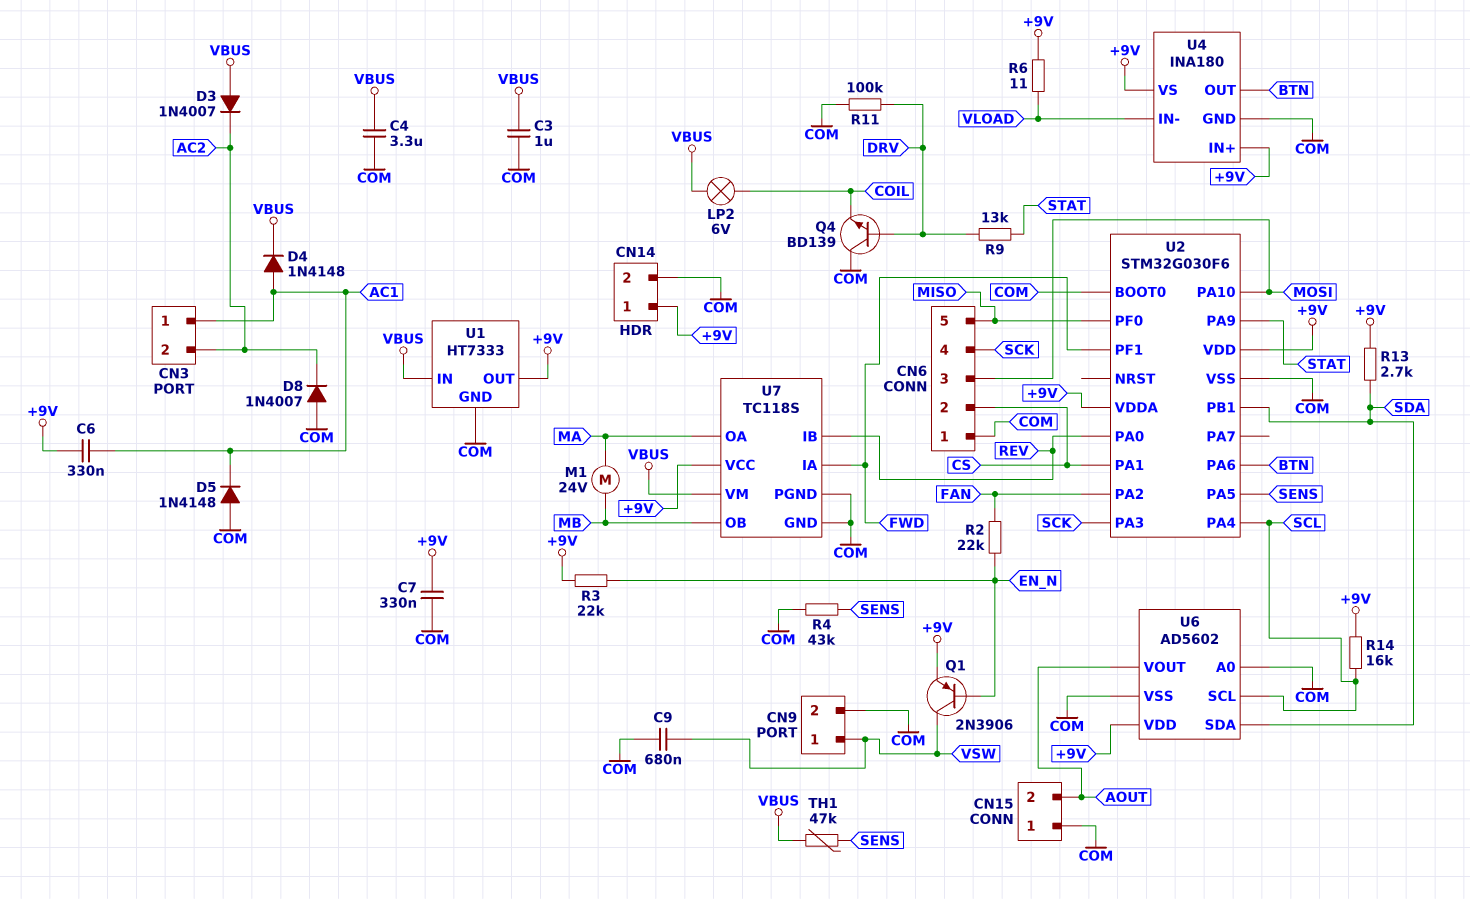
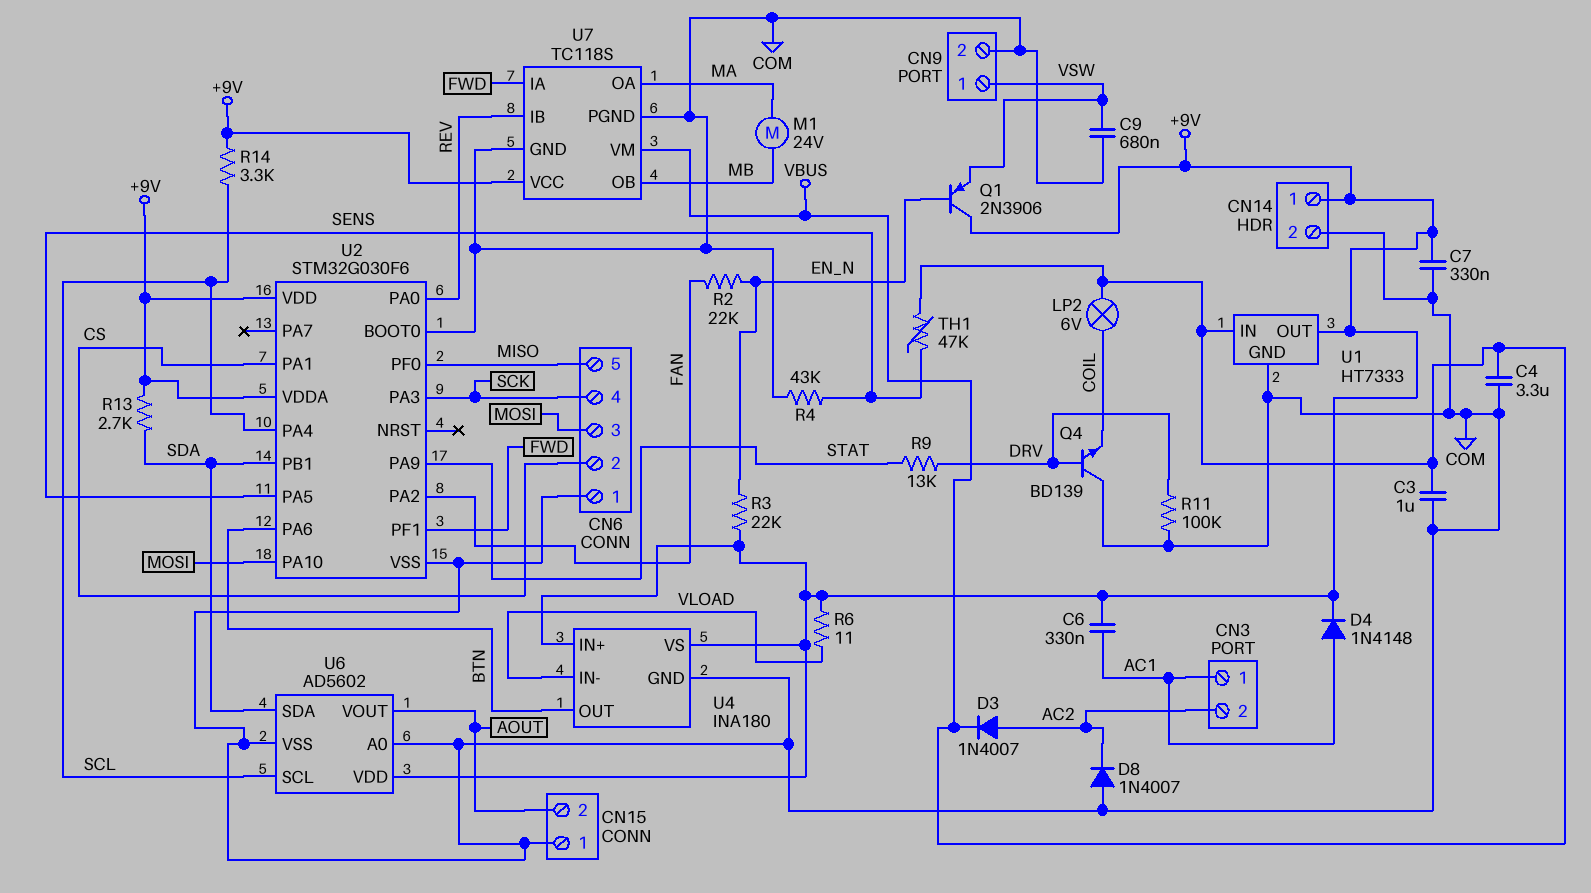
D3: diode 1N4007 (A VBUS, K AC2) -> diode 1N4007 (A AC2, K VBUS)
D4: diode 1N4148 (A AC1, K VBUS) -> diode 1N4148 (A AC1, K +9V)
D5: diode 1N4148 (A COM, K AC1) -> none
Q1: PNP 2N3906 (B EN_N, C VSW, E +9V) -> PNP 2N3906 (B EN_N, C +9V, E VSW)
R14: 16k (+9V, SCL) -> 3.3k (+9V, SCL)

